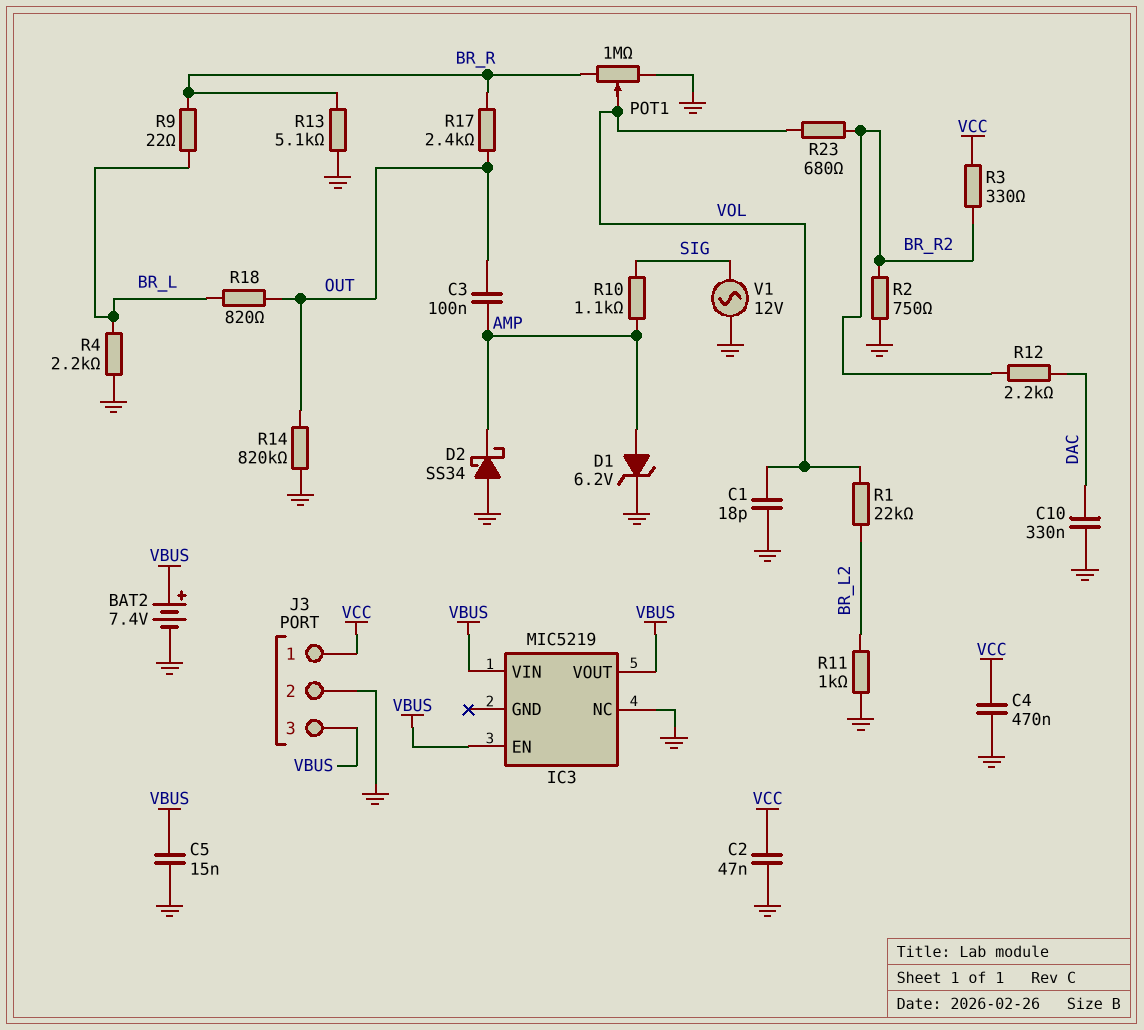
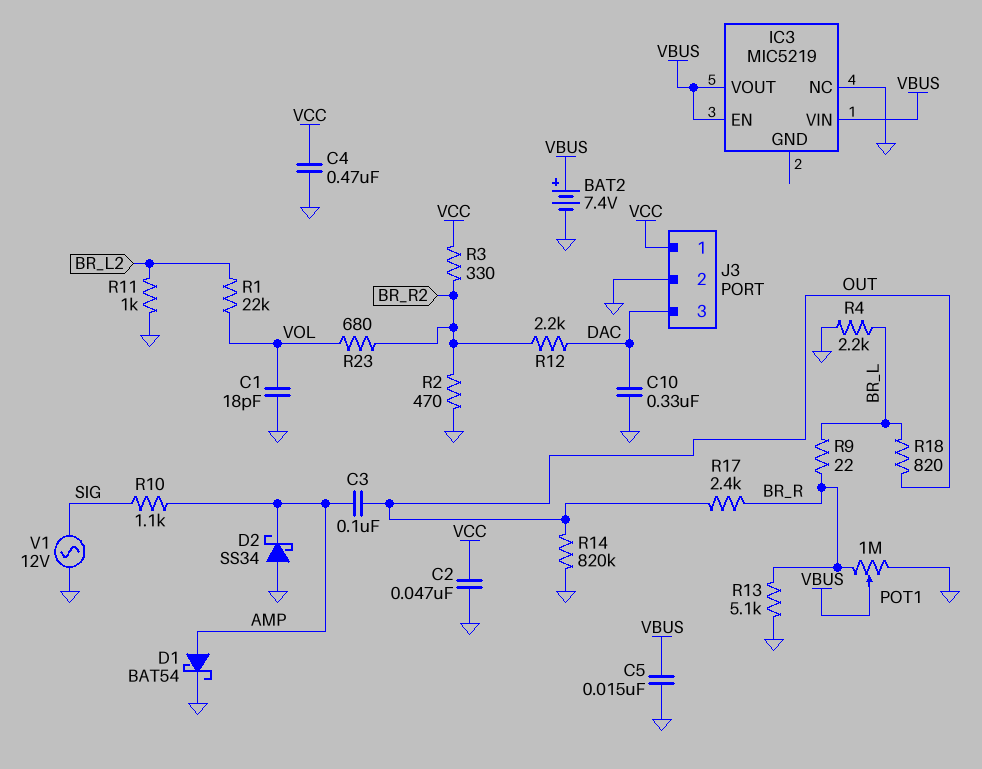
D1: zener 6.2V (A AMP, K GND) -> schottky BAT54 (A AMP, K GND)
J3 pin 3: VBUS -> DAC
POT1: 1M (BR_R, GND, wiper VOL) -> 1M (BR_R, GND, wiper VBUS)
R2: 750 (BR_R2, GND) -> 470 (BR_R2, GND)

